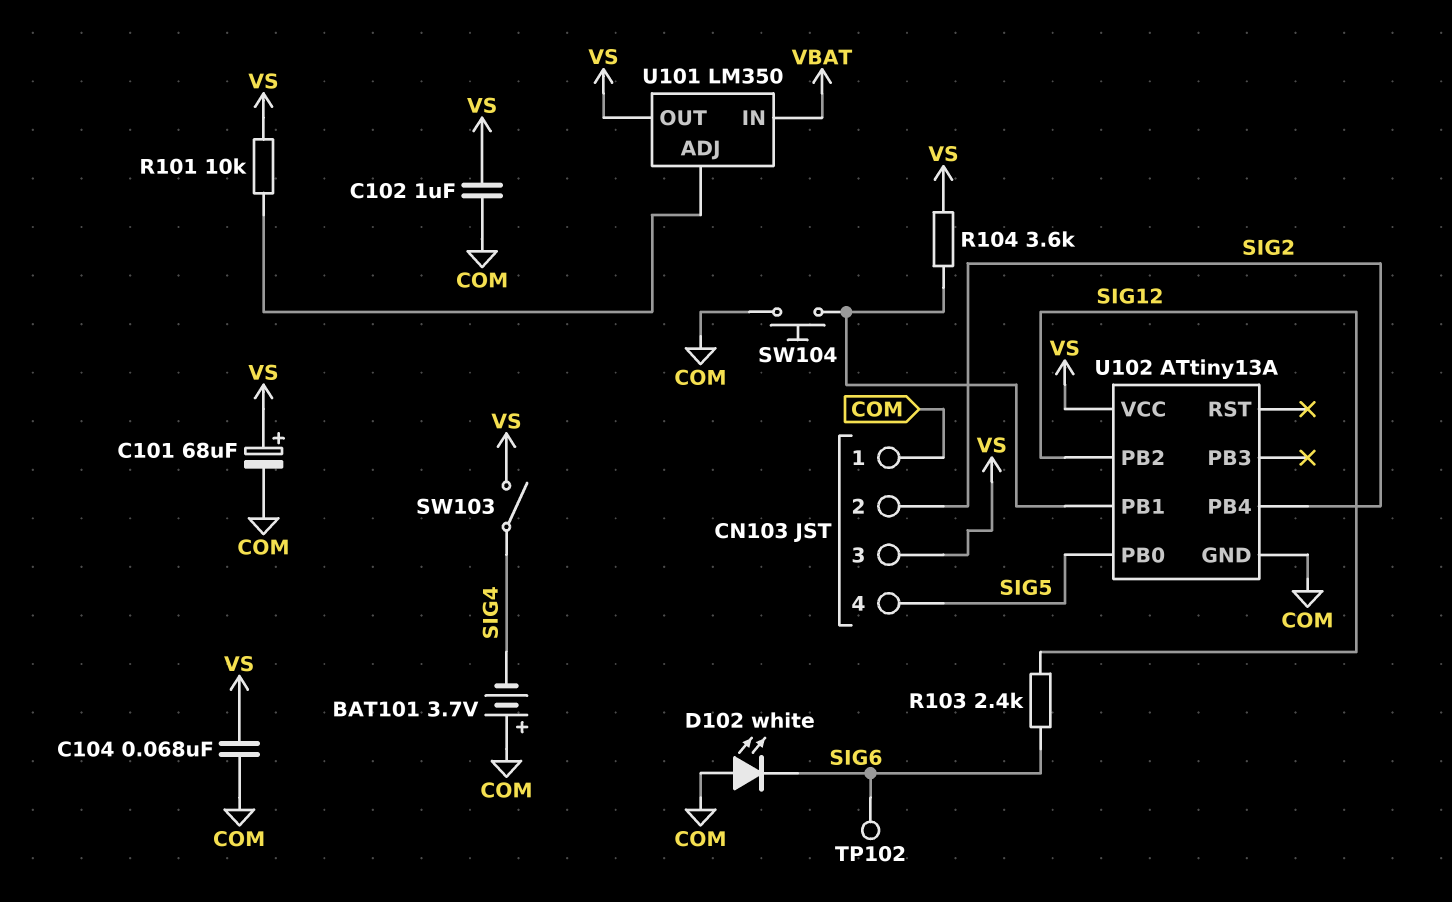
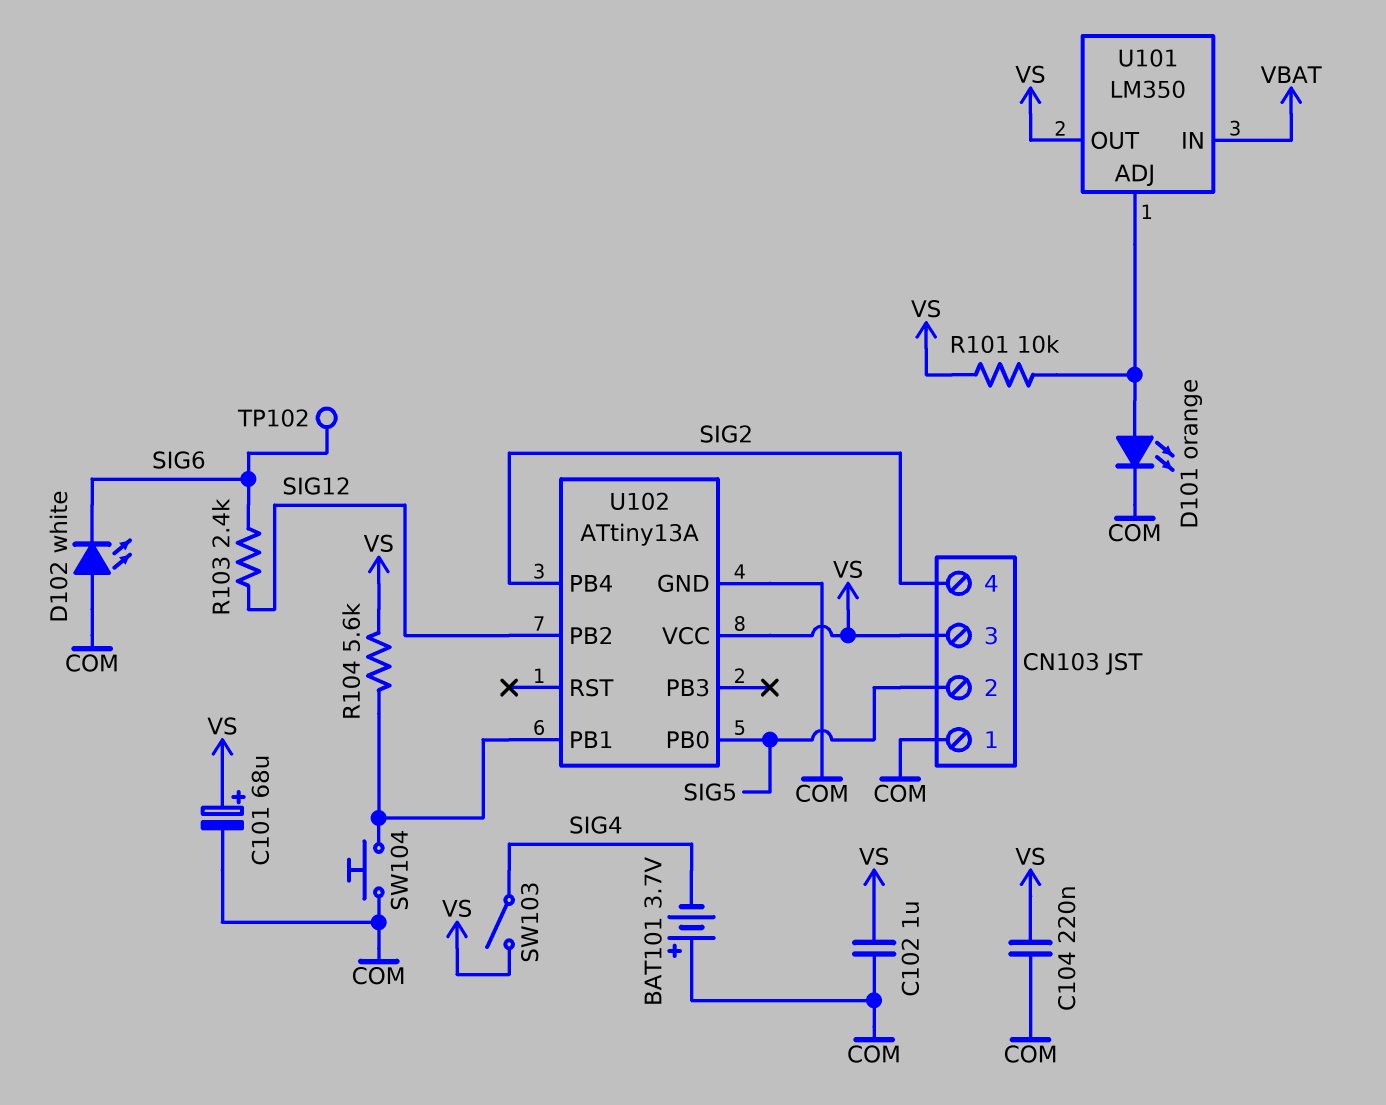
C104: 68nF (COM, VS) -> 220nF (COM, VS)
CN103 pin 2: SIG2 -> SIG5
CN103 pin 4: SIG5 -> SIG2
D101: none -> LED orange (A U101/ADJ, K COM)
R104: 3.6k (U102/PB1, VS) -> 5.6k (U102/PB1, VS)

